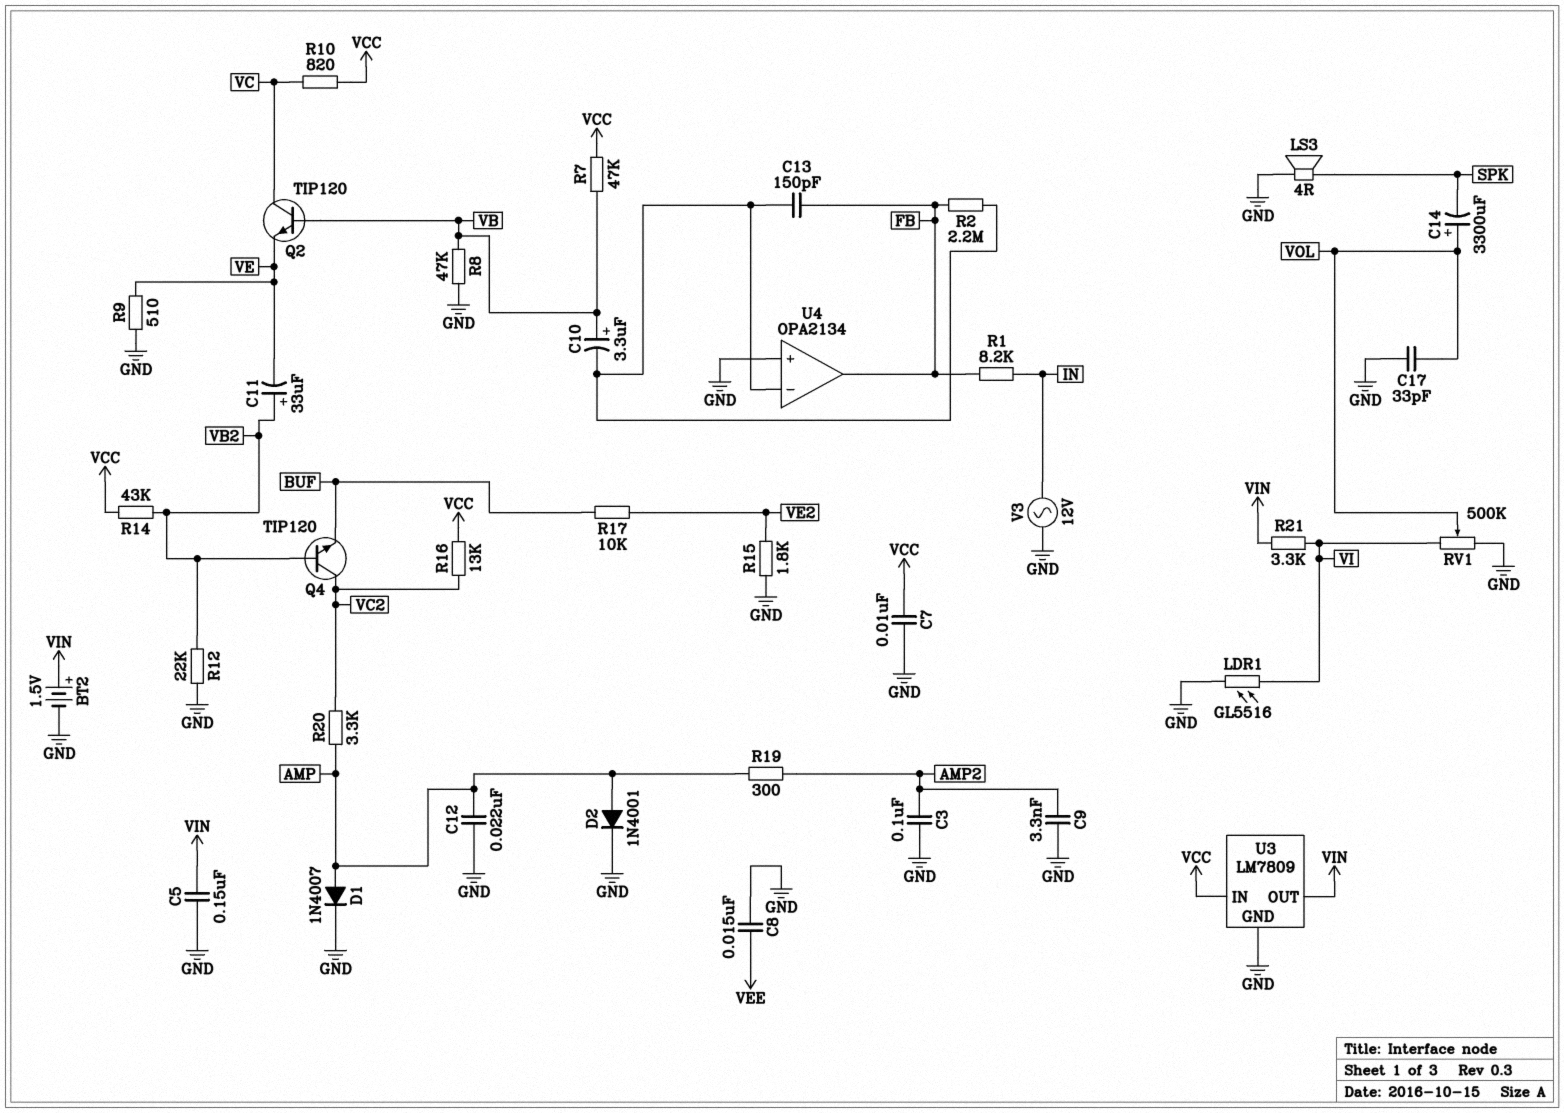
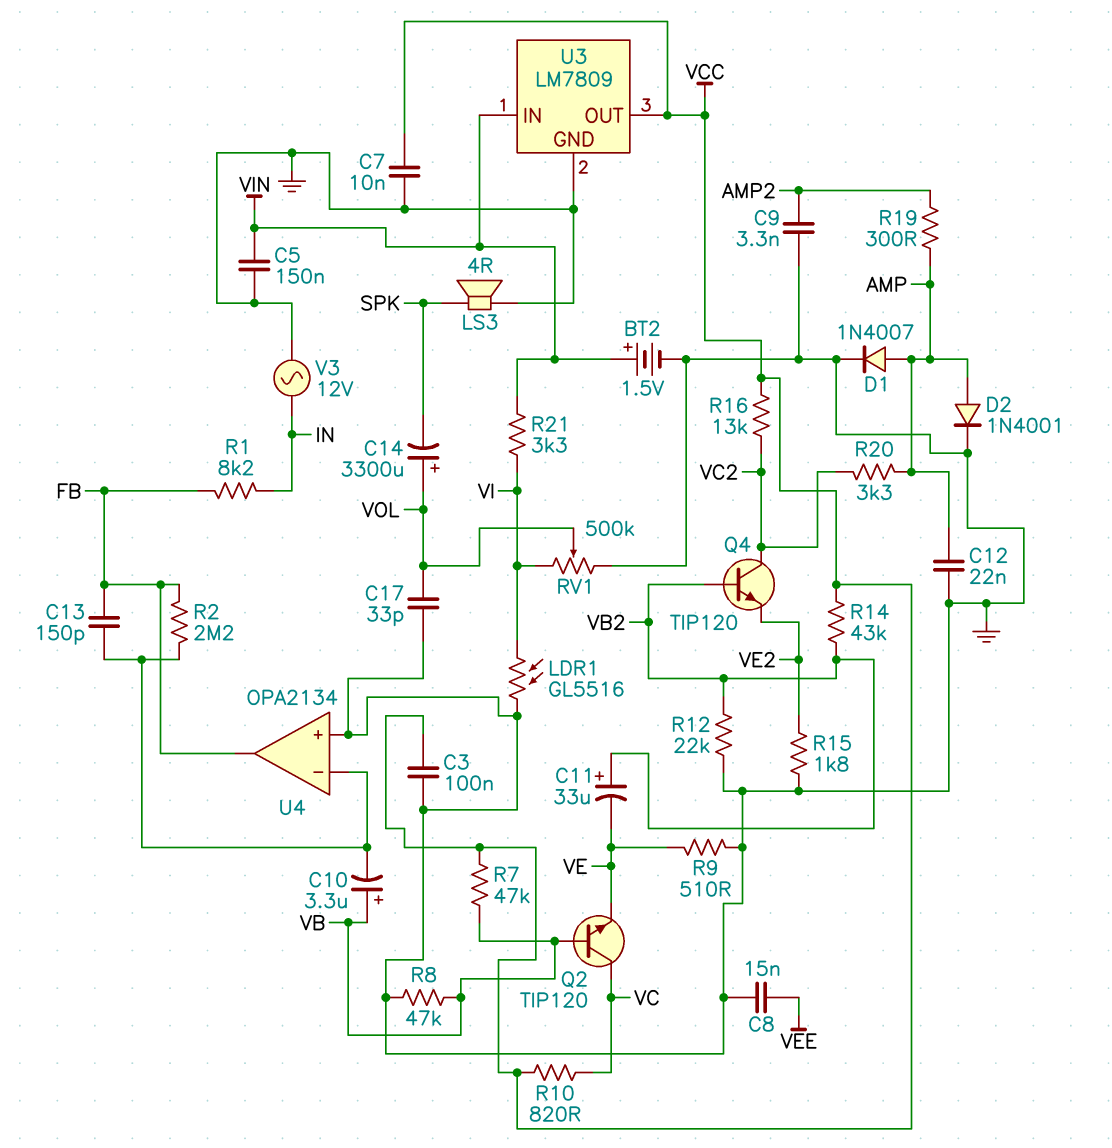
C3: 100nF (AMP2, GND) -> 100nF (GND, VCC)
Q4: NPN TIP120 (B VB2, C VC2, E BUF) -> NPN TIP120 (B VB2, C VC2, E VE2)
R17: 10k (BUF, VE2) -> none
U3 pin IN: VCC -> VIN
U3 pin OUT: VIN -> VCC

